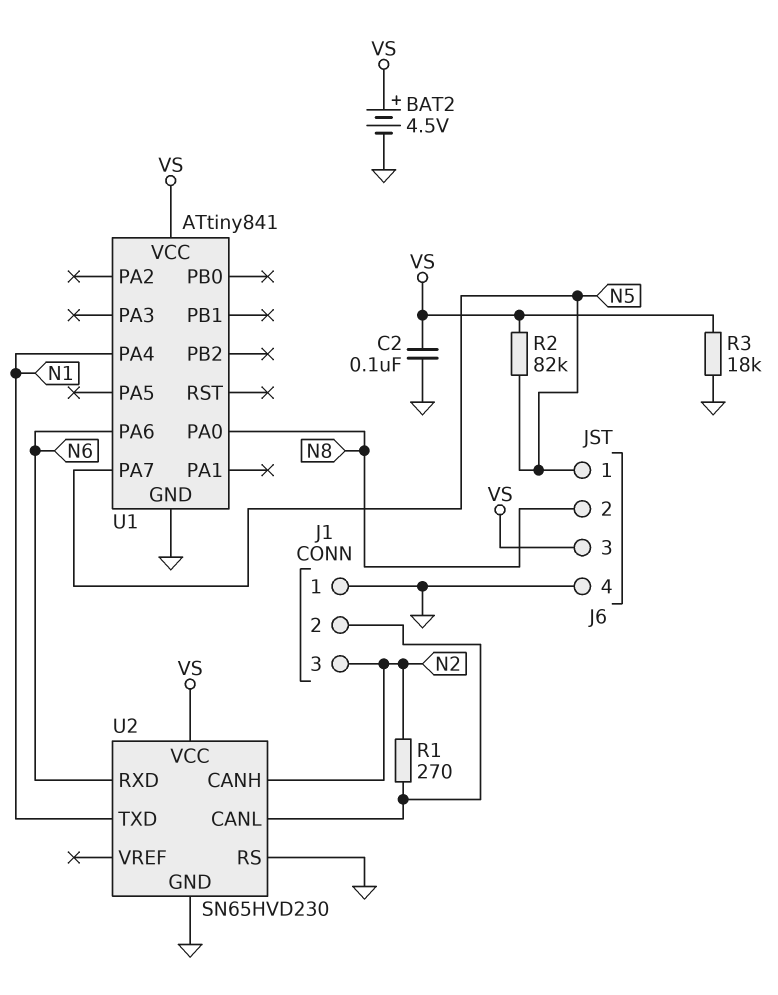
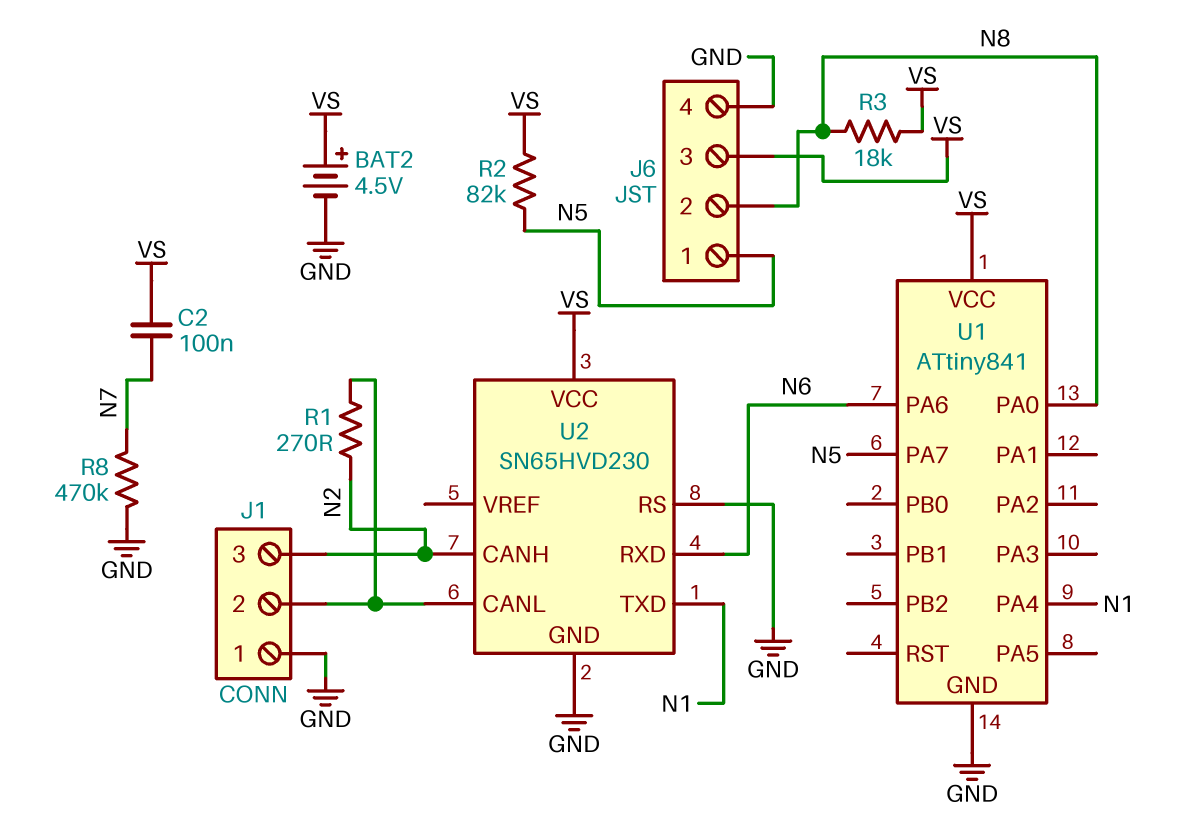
C2: 100nF (GND, VS) -> 100nF (N7, VS)
R3: 18k (GND, VS) -> 18k (N8, VS)
R8: none -> 470k (GND, N7)

